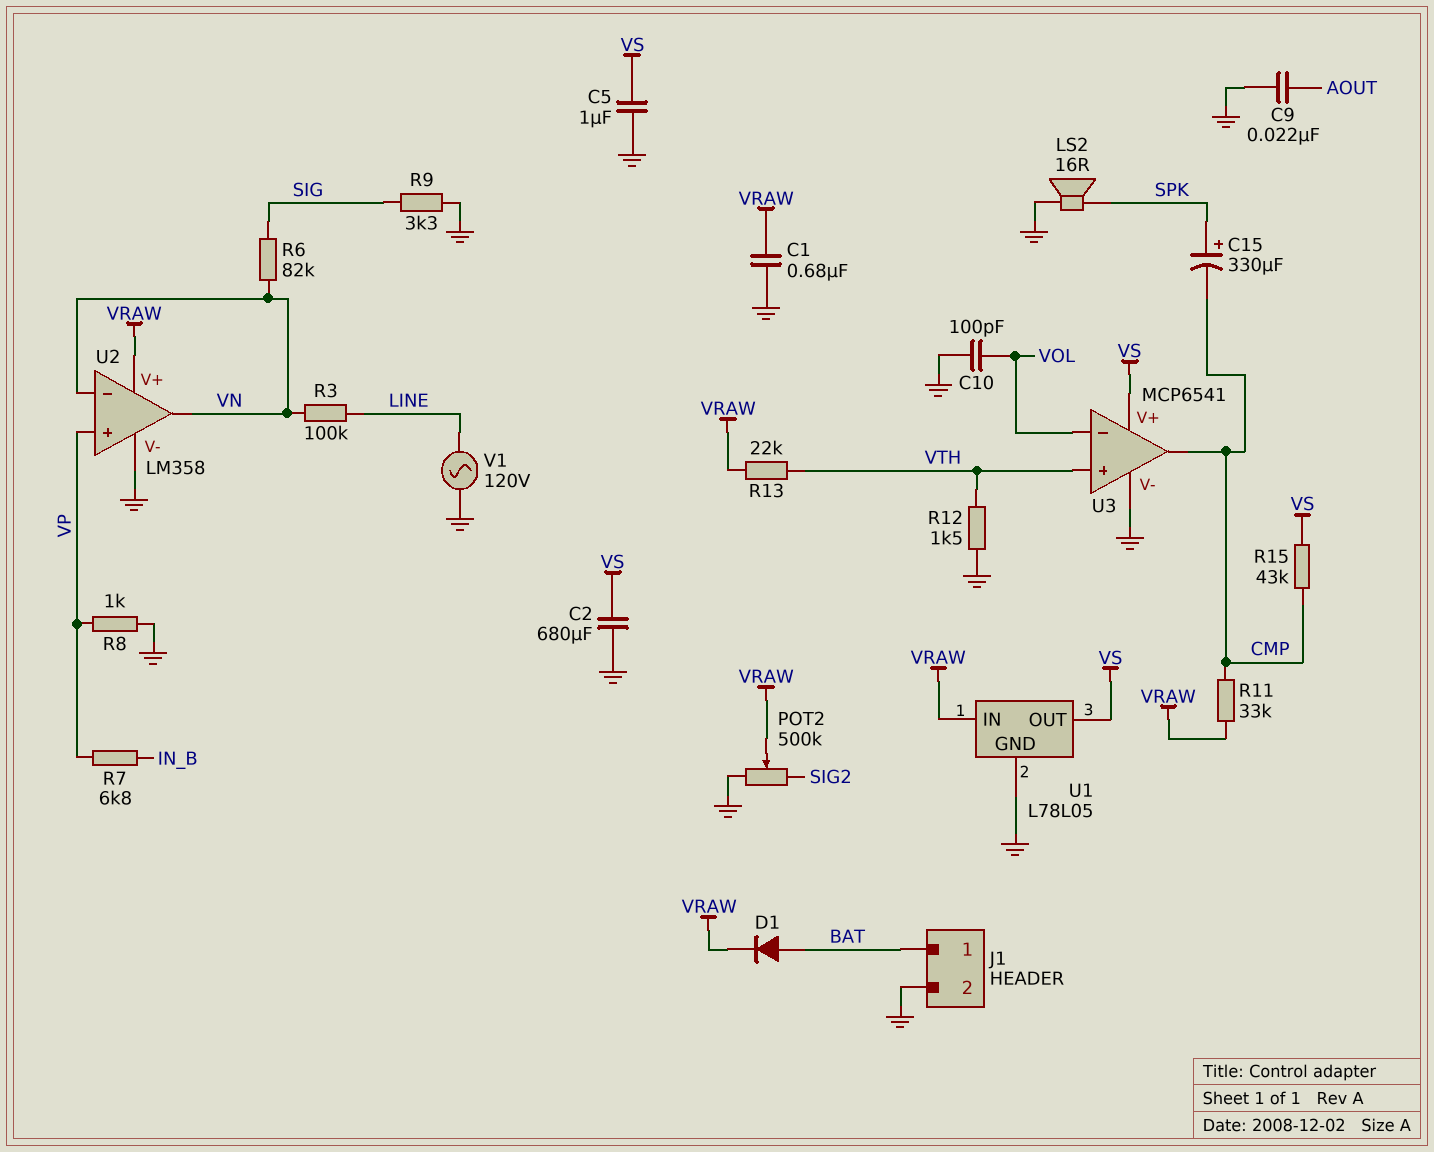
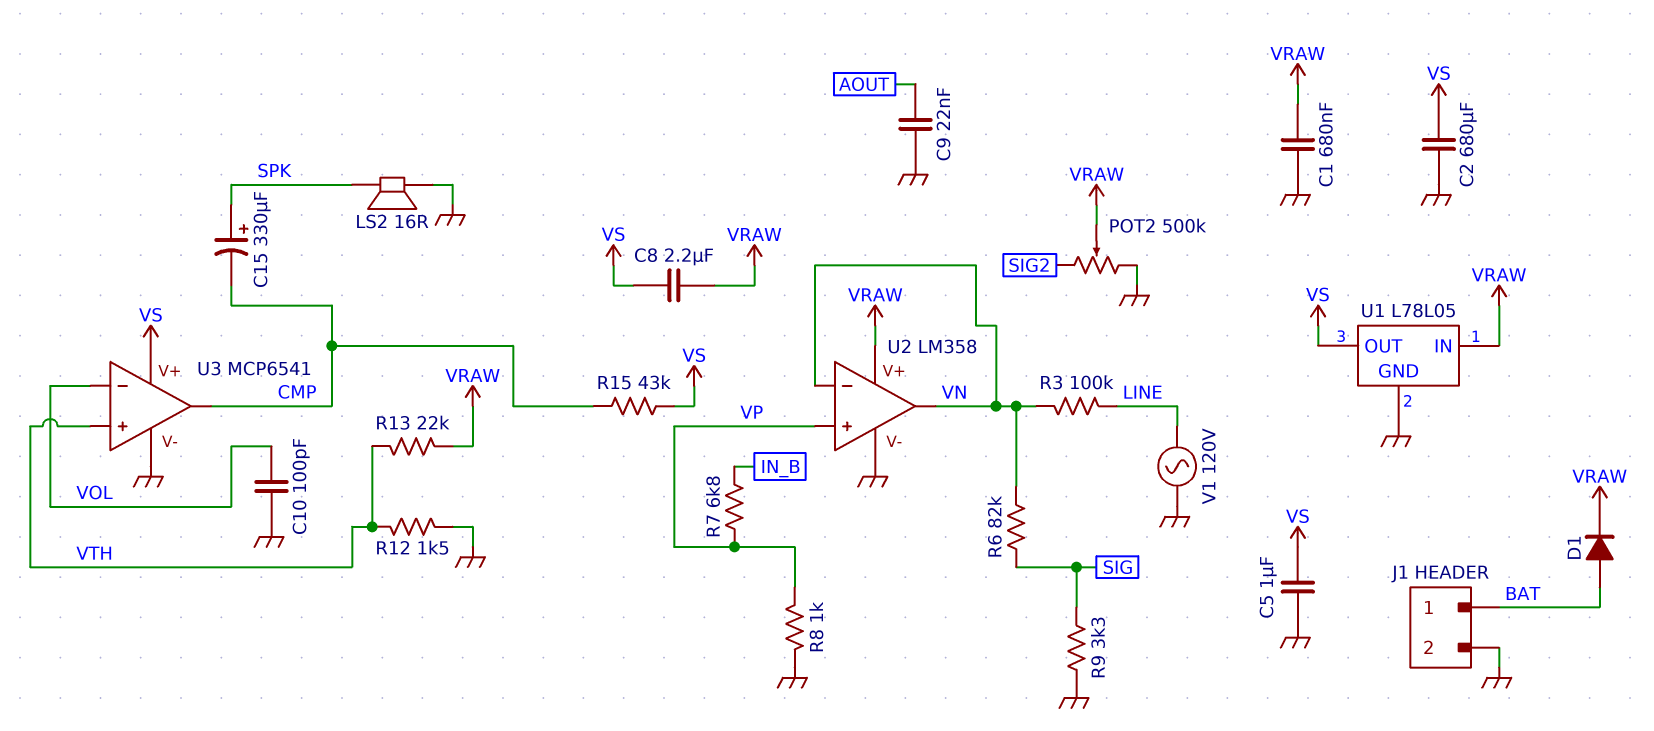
C8: none -> 2.2uF (VRAW, VS)
R11: 33k (CMP, VRAW) -> none

